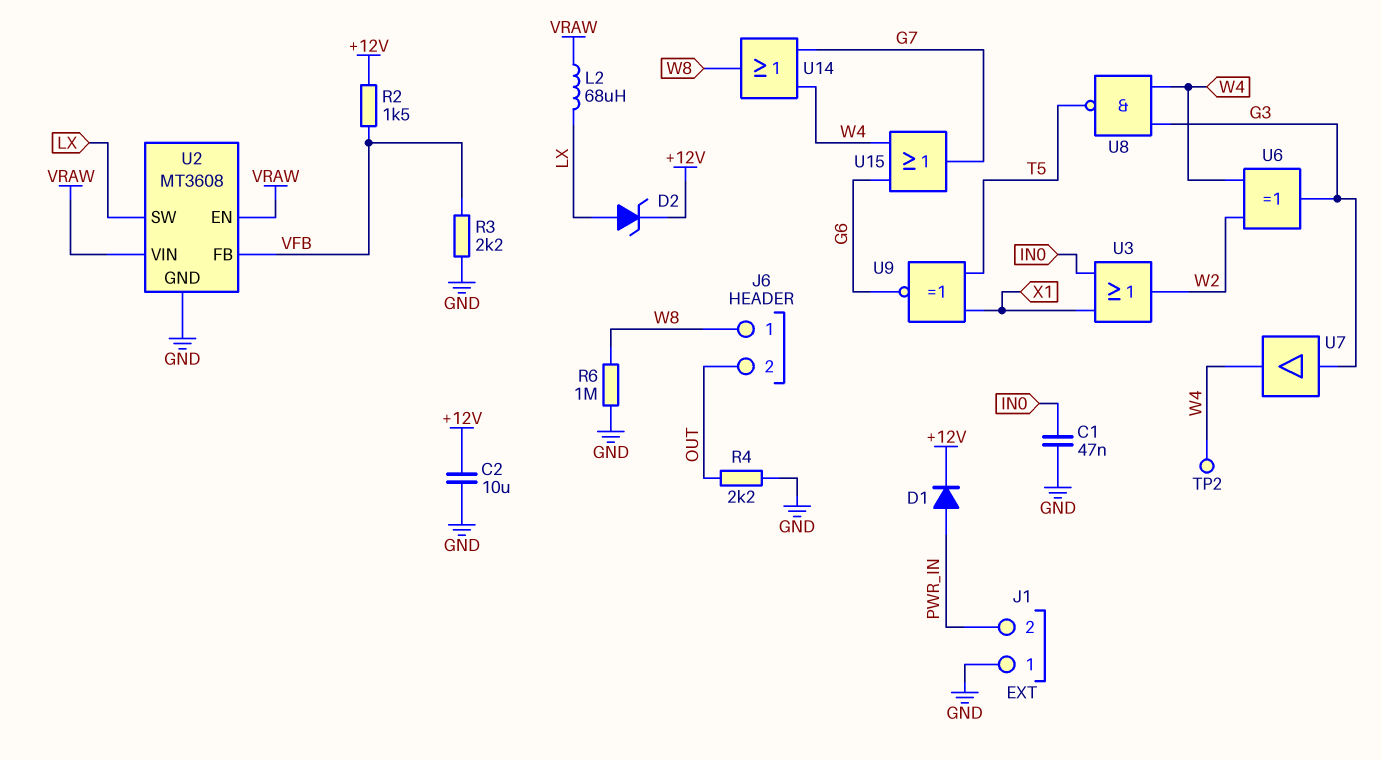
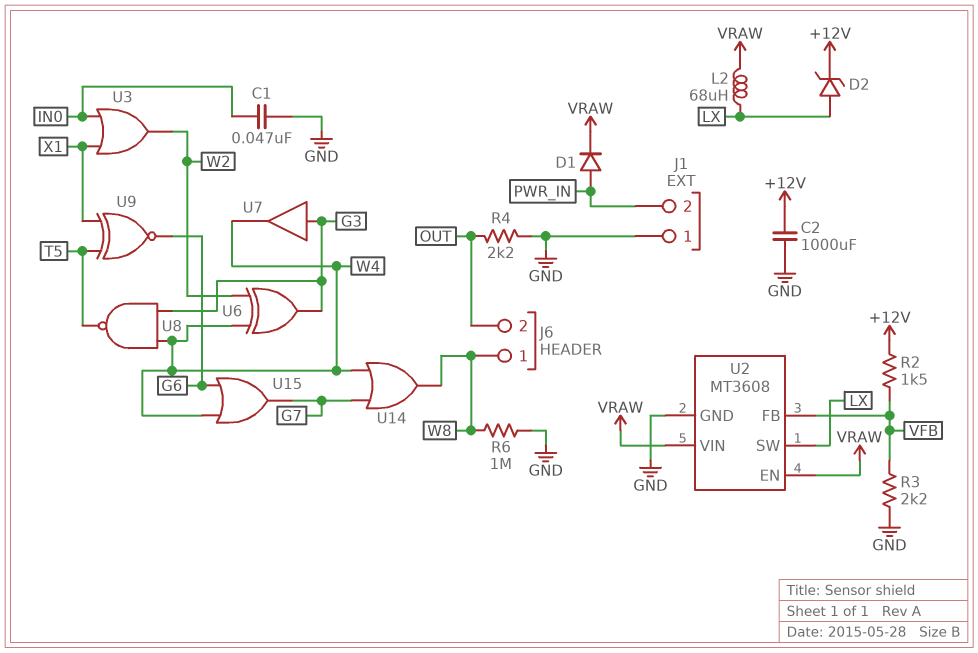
C2: 10uF (+12V, GND) -> 1000uF (+12V, GND)
D1: diode (A PWR_IN, K +12V) -> diode (A PWR_IN, K VRAW)
TP2: test point (W4) -> none

